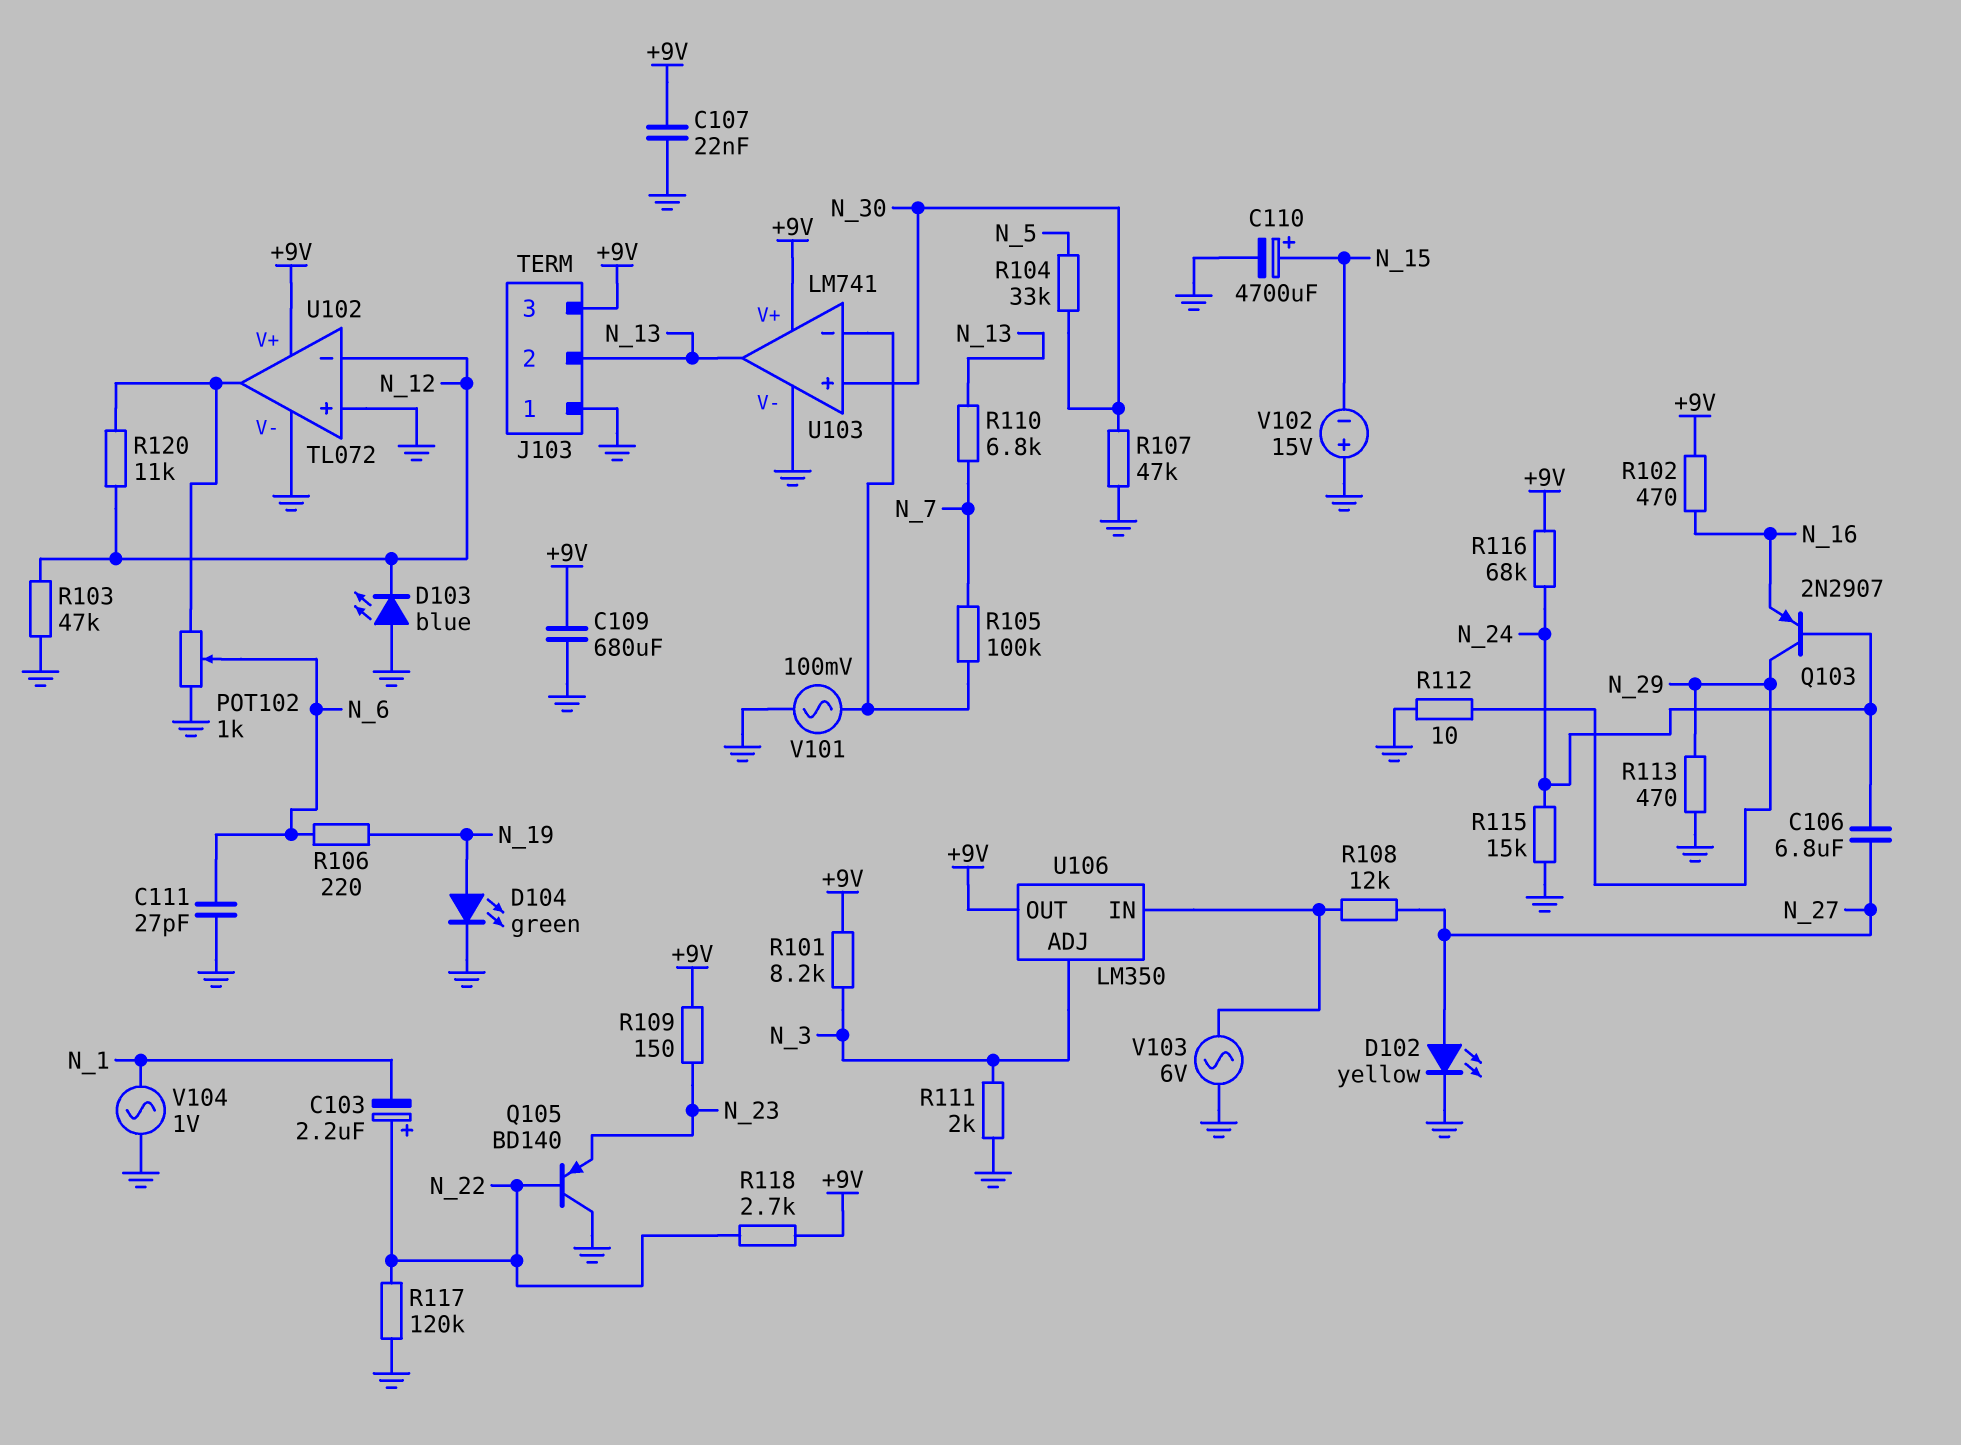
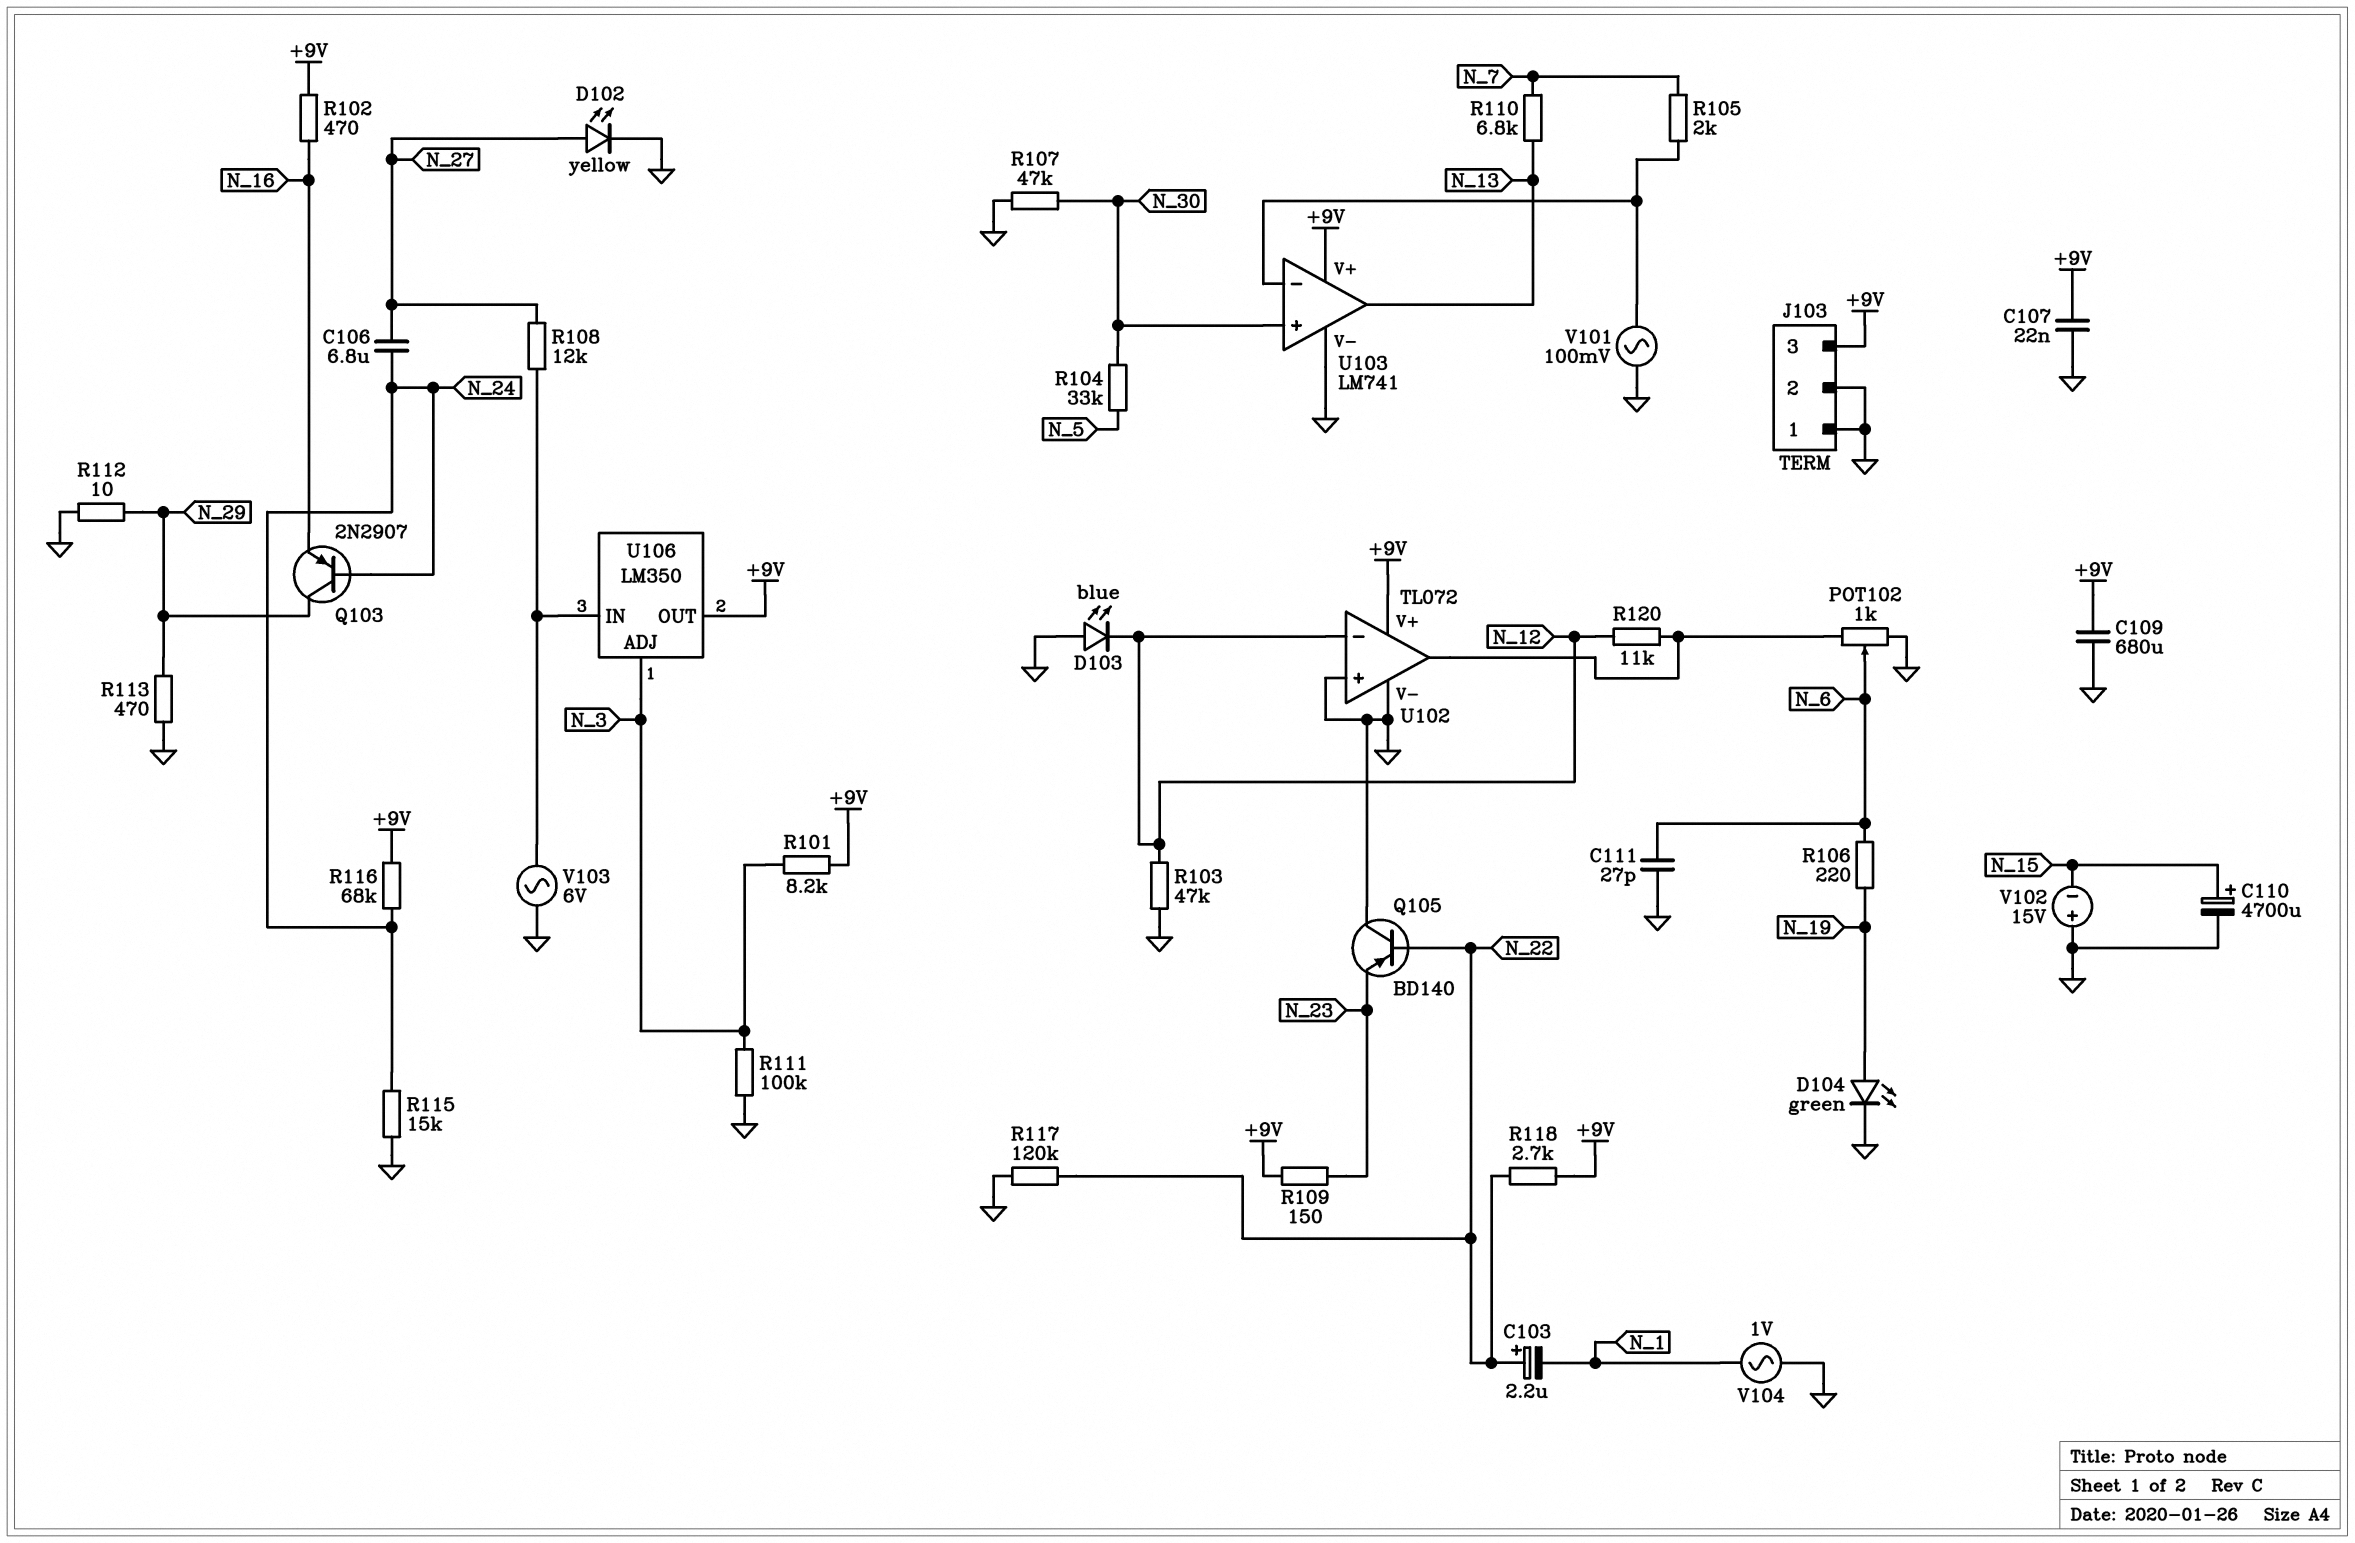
J103 pin 2: N_13 -> GND
R105: 100k (N_7, U103/in-) -> 2k (N_7, U103/in-)
R111: 2k (GND, N_3) -> 100k (GND, N_3)

